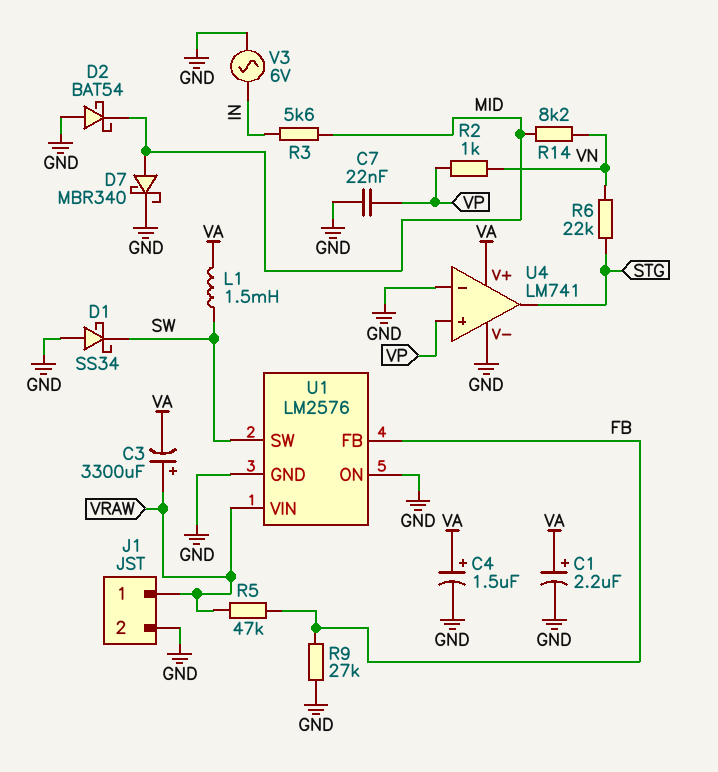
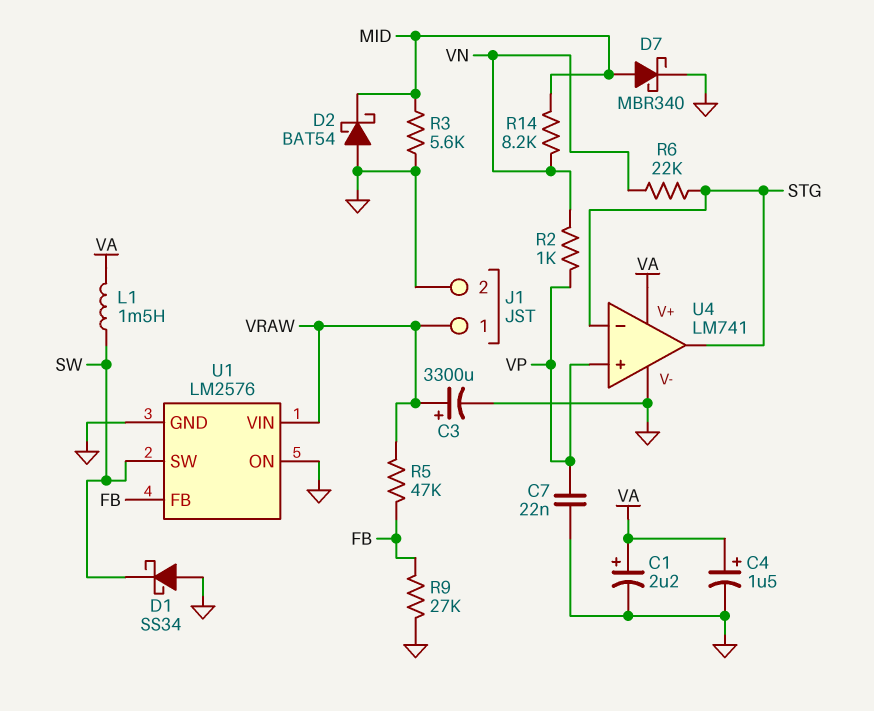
C3: 3300uF (plus VRAW, minus VA) -> 3300uF (plus VRAW, minus GND)
R3: 5.6k (IN, MID) -> 5.6k (GND, MID)
U4 pin in-: GND -> STG
V3: AC 6V (GND, IN) -> none

